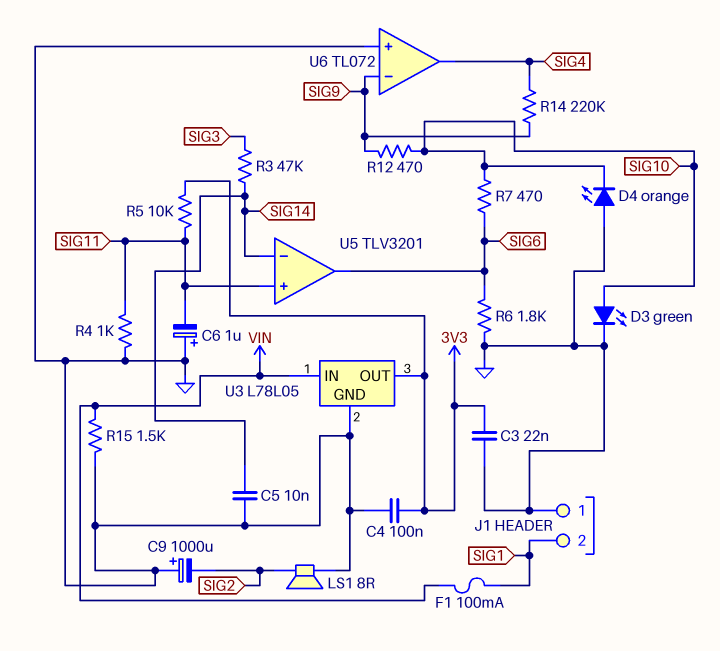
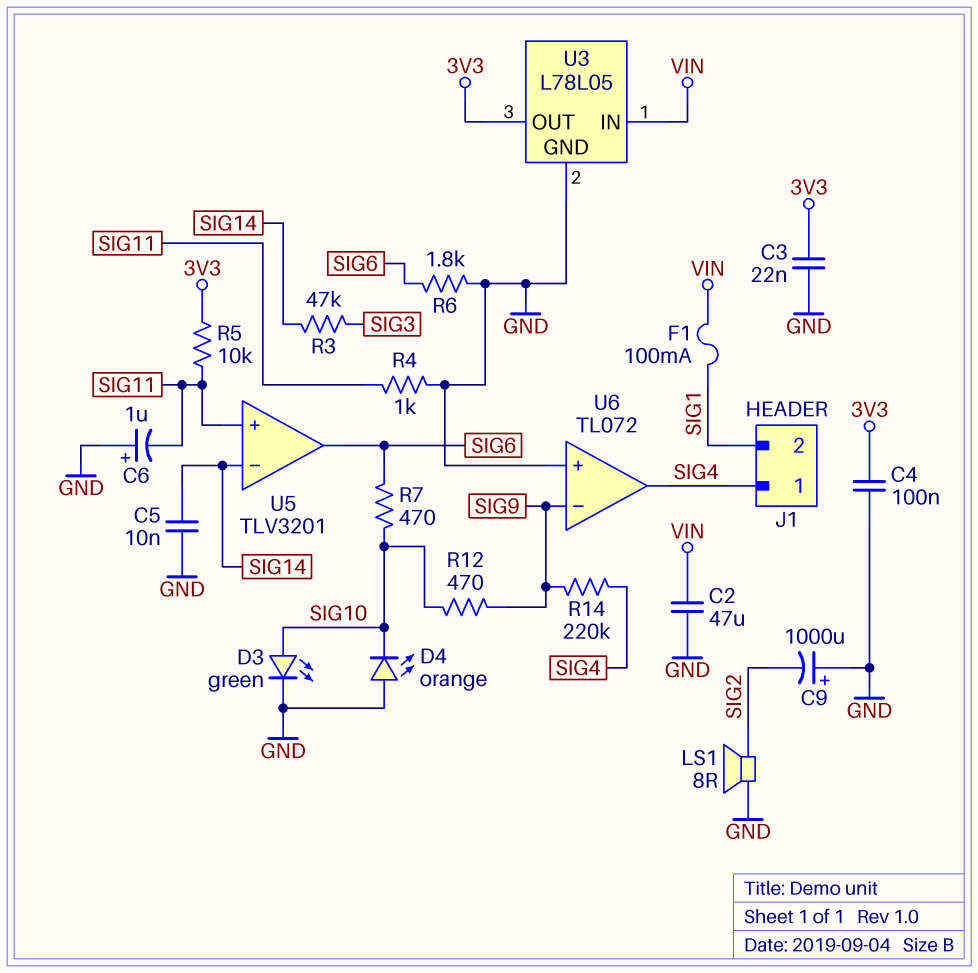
C2: none -> 47uF (GND, VIN)
J1 pin 1: GND -> SIG4
R15: 1.5k (GND, VIN) -> none

